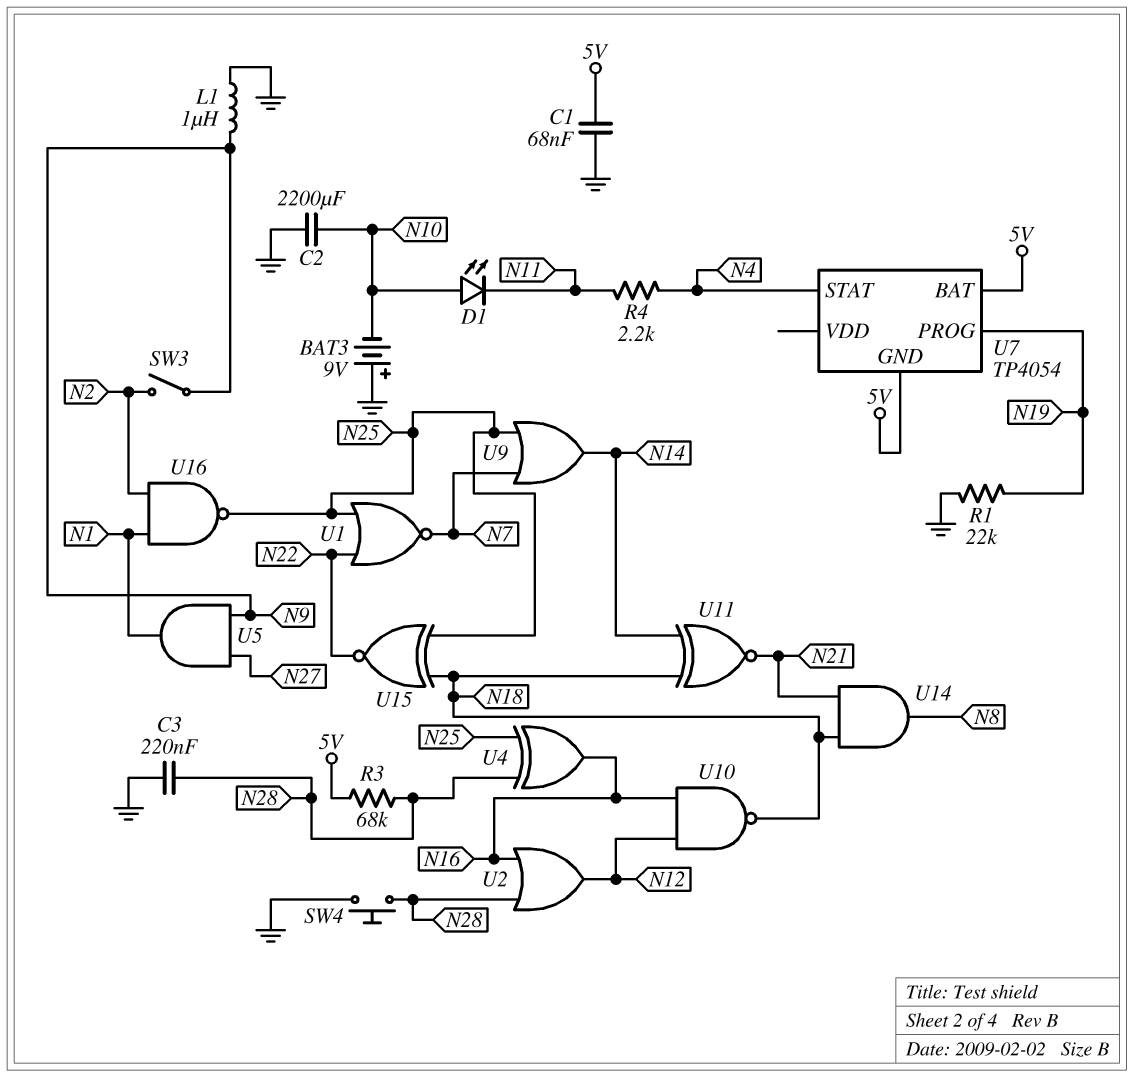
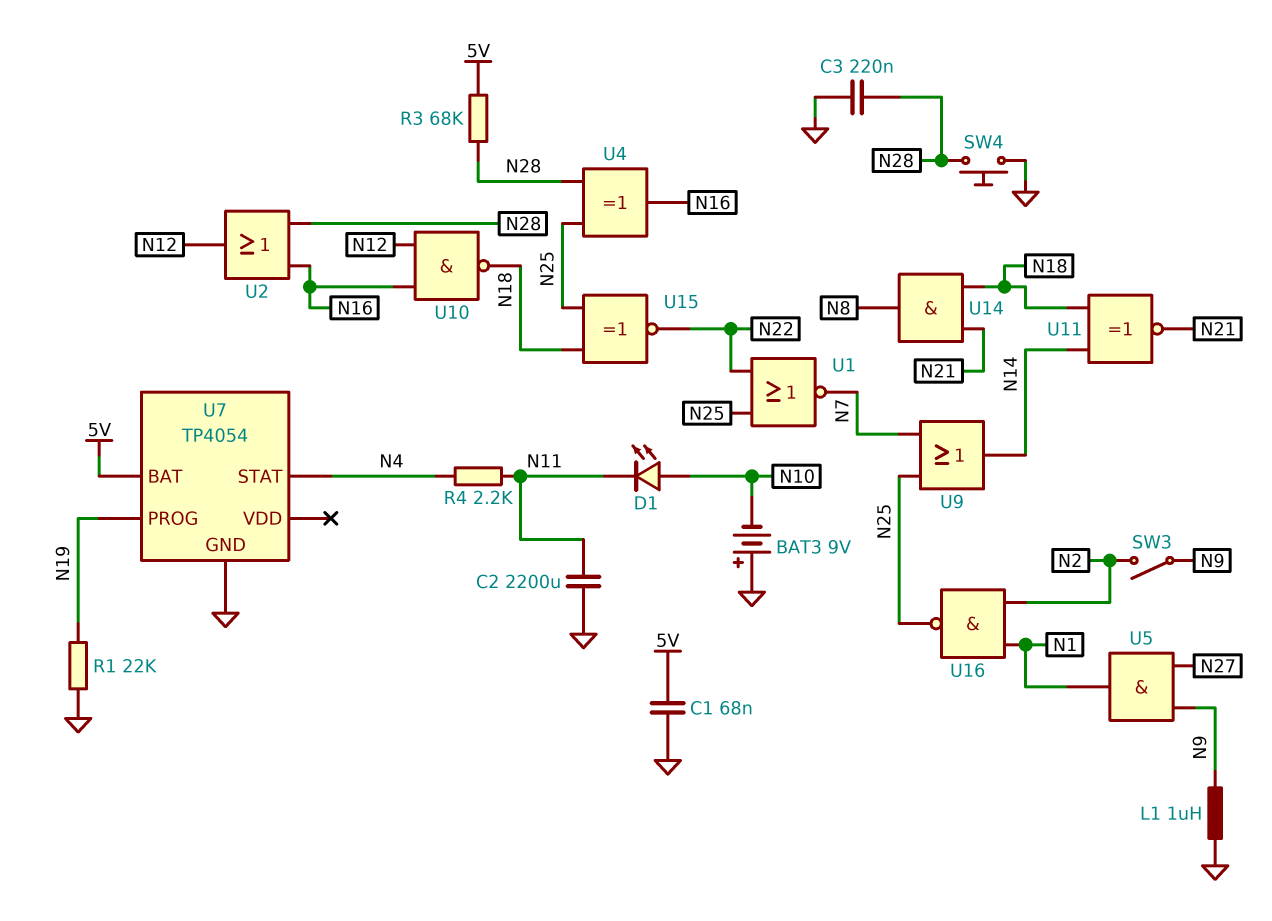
C2: 2200uF (GND, N10) -> 2200uF (GND, N11)
U7 pin GND: 5V -> GND

